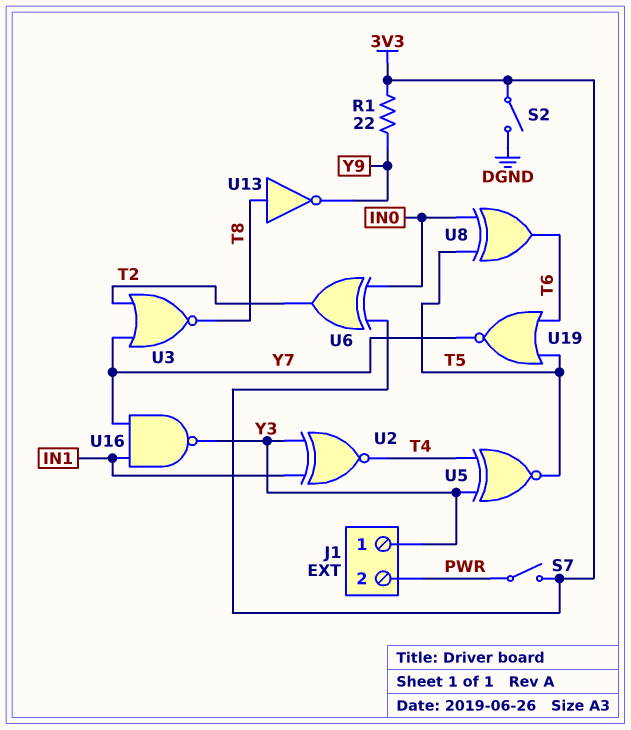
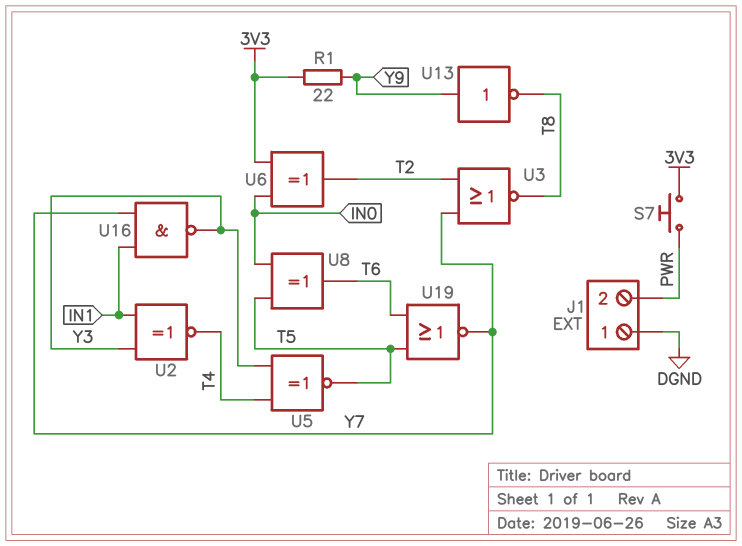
J1 pin 1: Y3 -> DGND
S2: switch (3V3, DGND) -> none
S7: switch (3V3, PWR) -> button (3V3, PWR)
U13: NOT (in T8, out Y9) -> NOT (in Y9, out T8)

